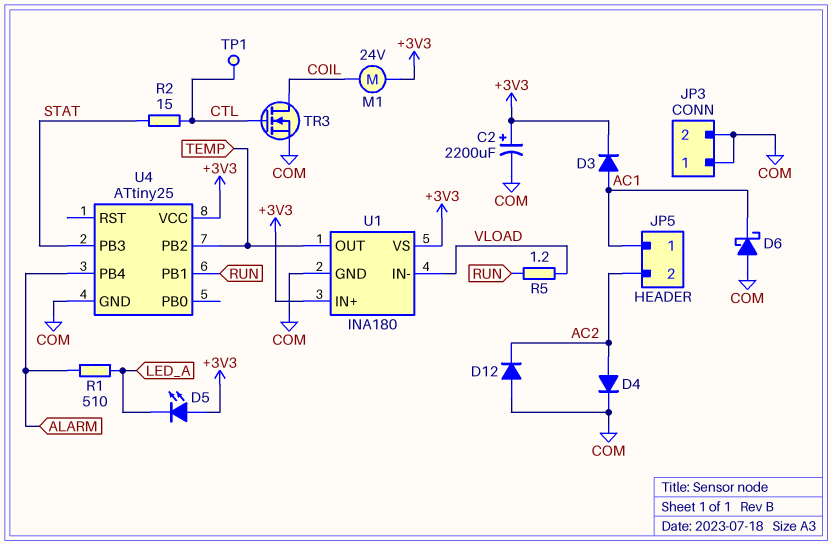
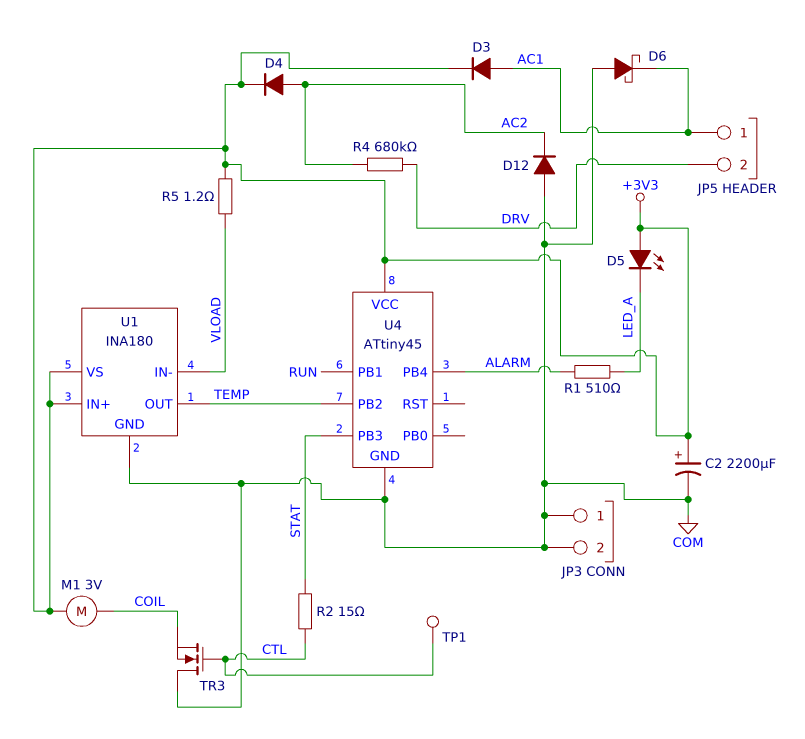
D4: diode (A AC2, K COM) -> diode (A AC2, K +3V3)
JP5 pin 2: AC2 -> DRV
M1: motor 24V (+3V3, COIL) -> motor 3V (+3V3, COIL)
R4: none -> 680k (AC2, DRV)
R5: 1.2 (RUN, VLOAD) -> 1.2 (+3V3, VLOAD)
TR3: NMOS (G CTL, D COIL, S COM) -> NMOS (G CTL, D COM, S COIL)
U4: ATtiny25 -> ATtiny45

